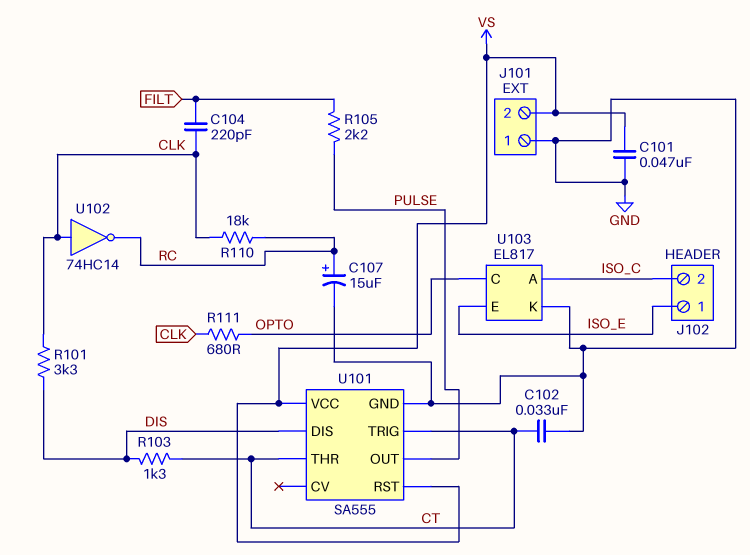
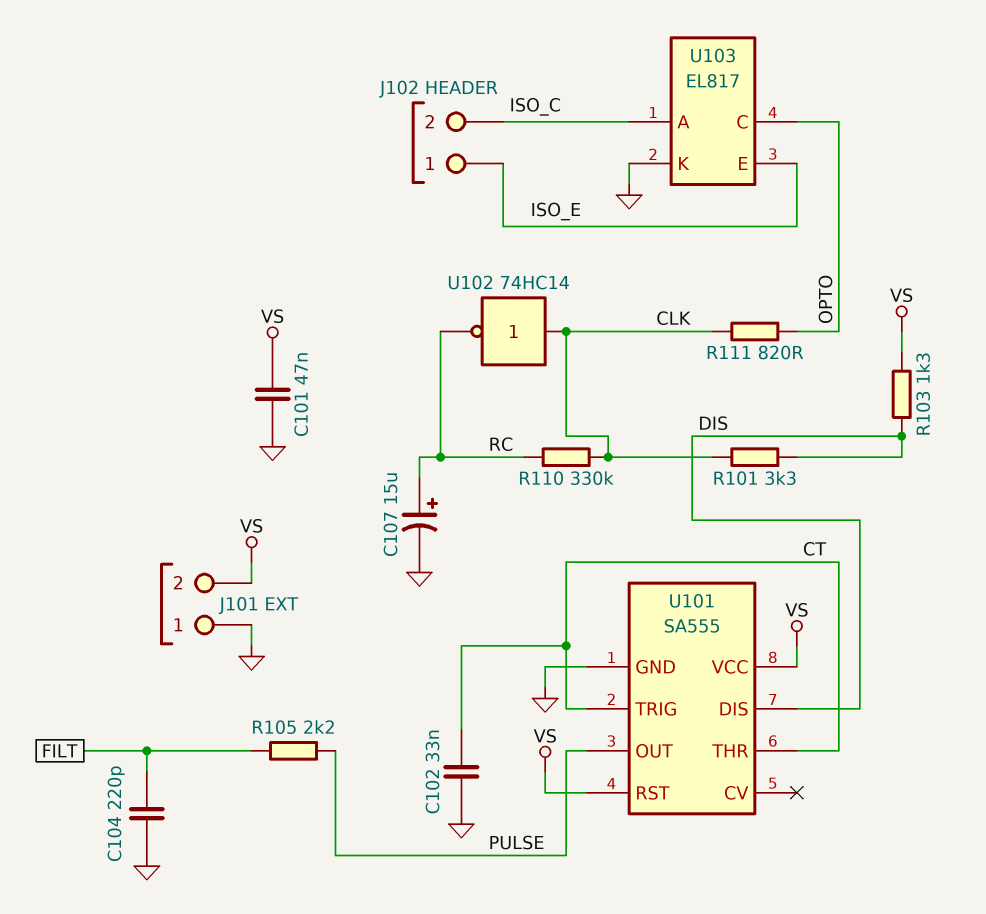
C104: 220pF (CLK, FILT) -> 220pF (FILT, GND)
R103: 1.3k (CT, DIS) -> 1.3k (DIS, VS)
R110: 18k (CLK, RC) -> 330k (CLK, RC)
R111: 680 (CLK, OPTO) -> 820 (CLK, OPTO)

